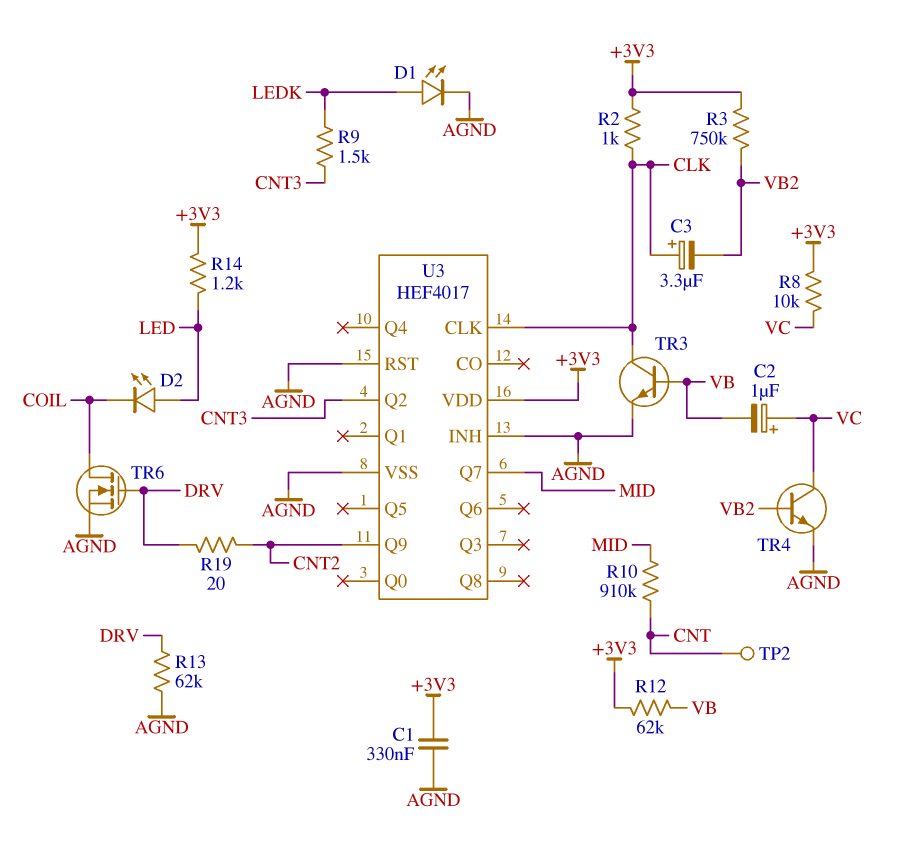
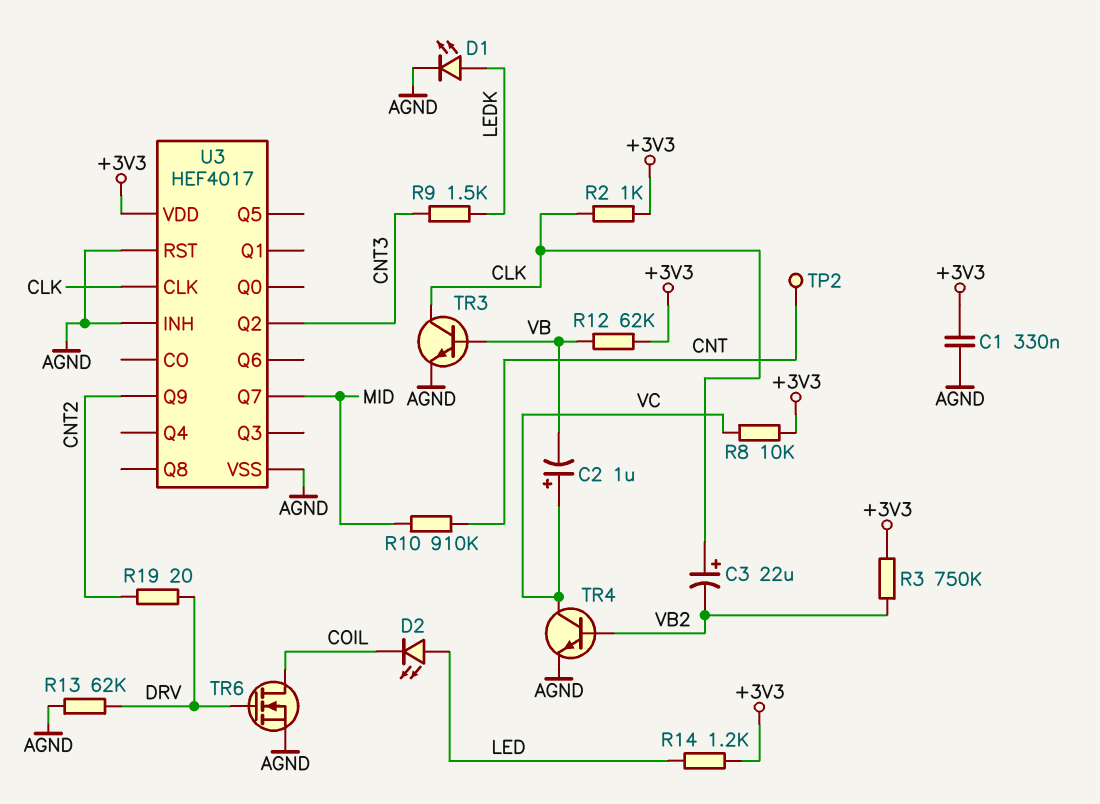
C3: 3.3uF (plus CLK, minus VB2) -> 22uF (plus CLK, minus VB2)

